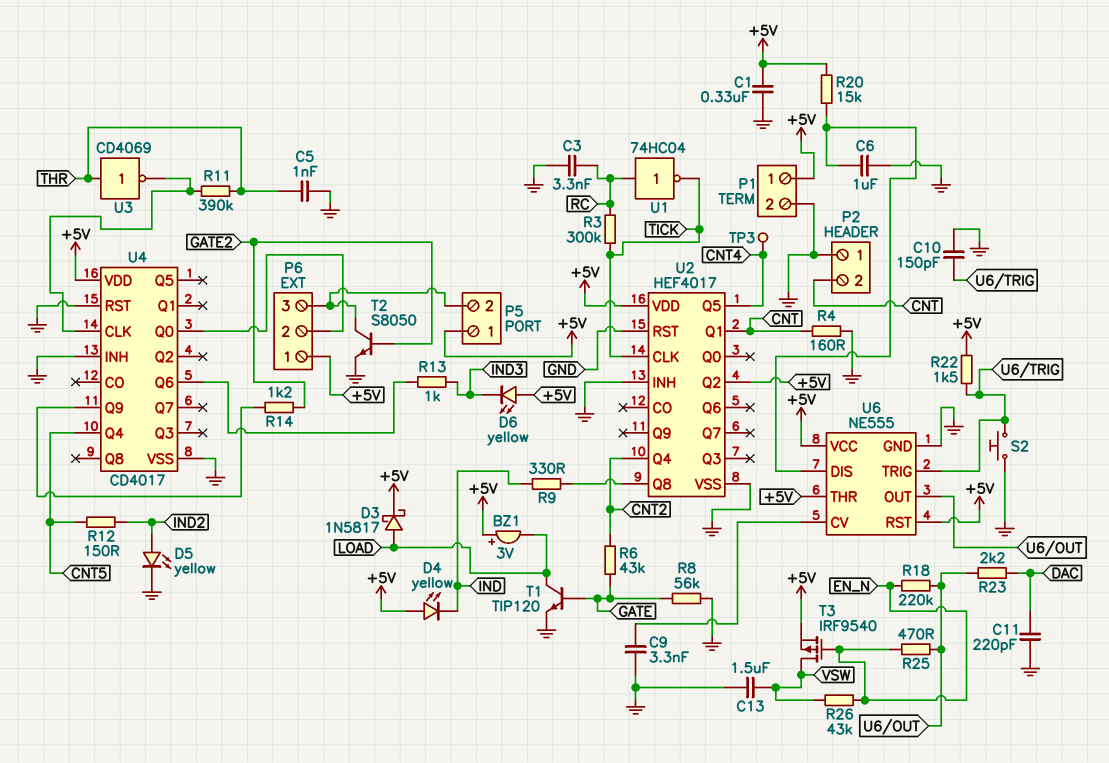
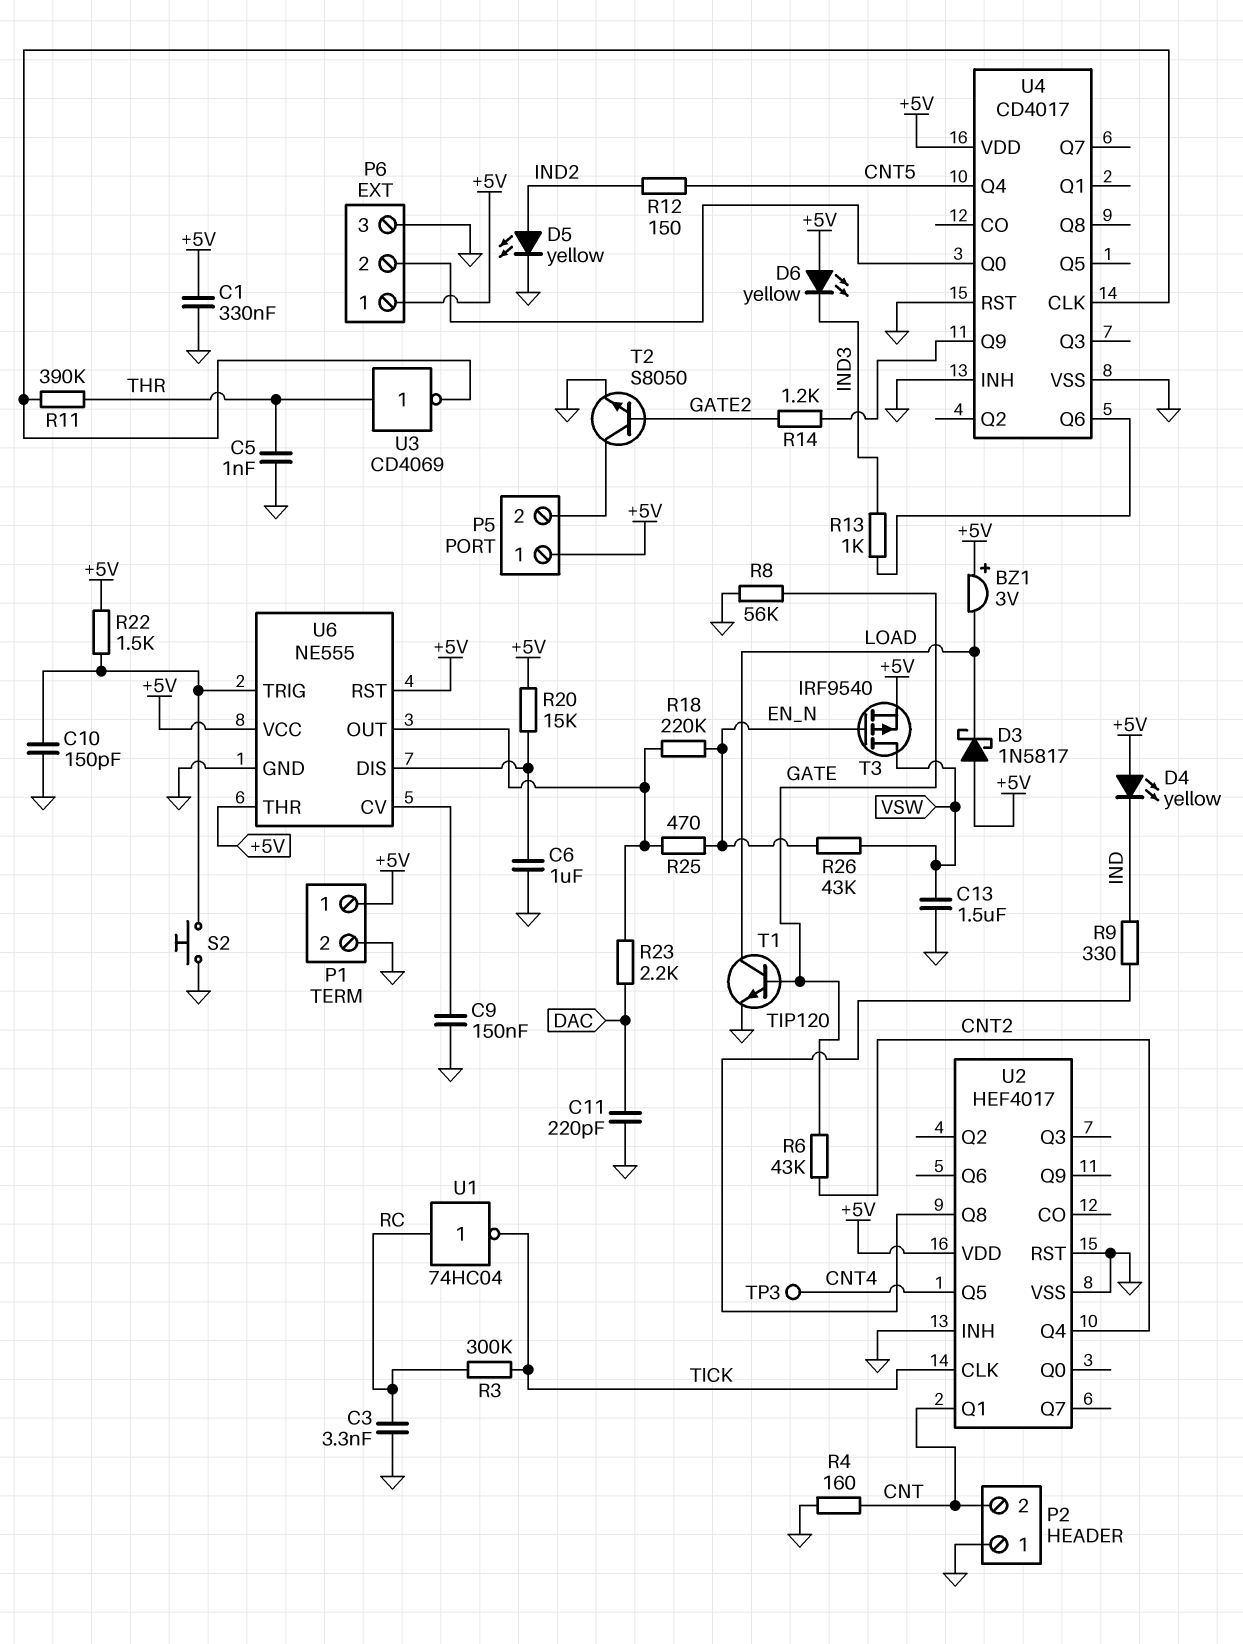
C9: 3.3nF (GND, U6/CV) -> 150nF (GND, U6/CV)
D3: schottky 1N5817 (A LOAD, K +5V) -> schottky 1N5817 (A +5V, K LOAD)
P6 pin 3: P5/2 -> GND
U2 pin Q2: +5V -> none

